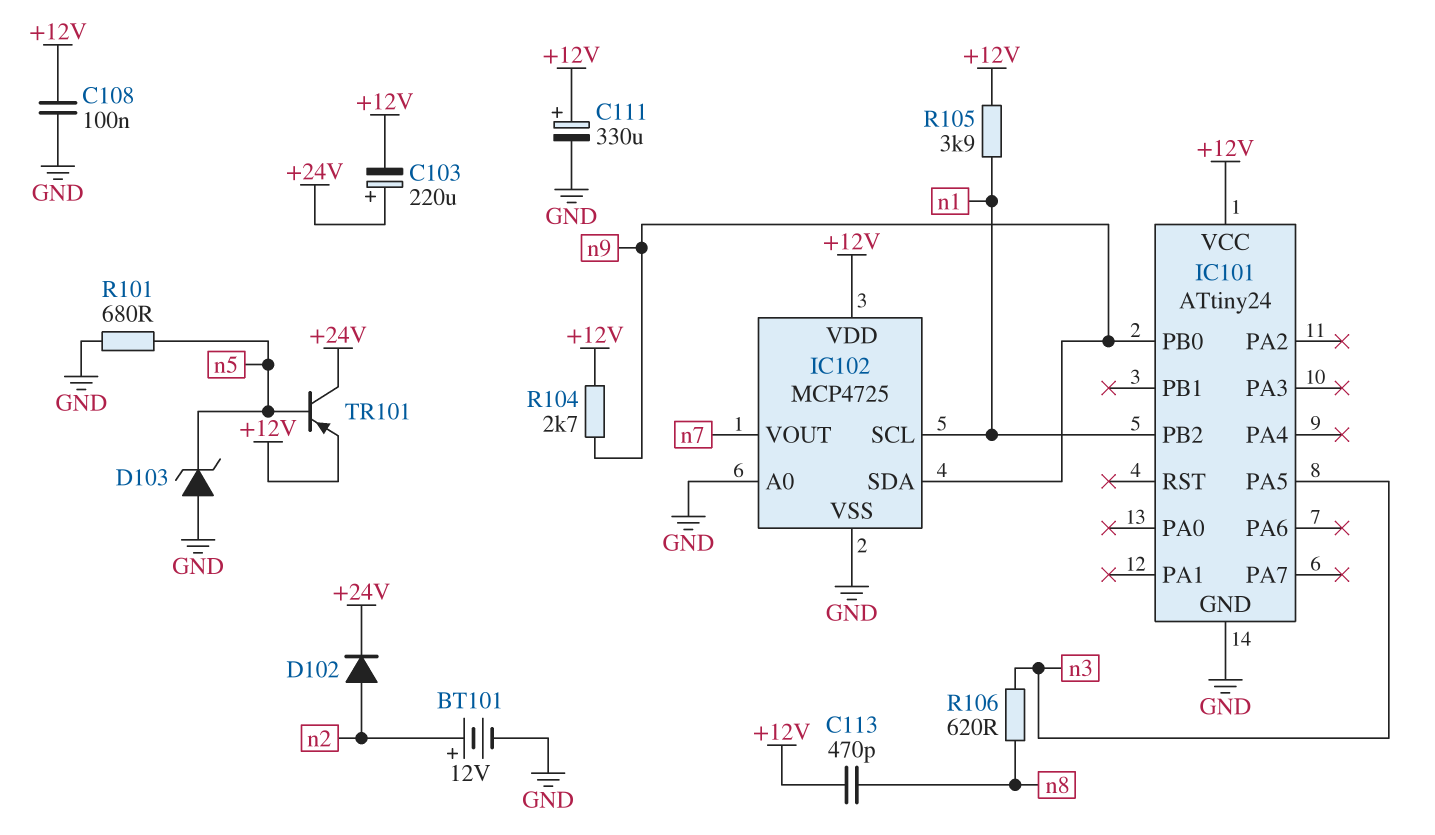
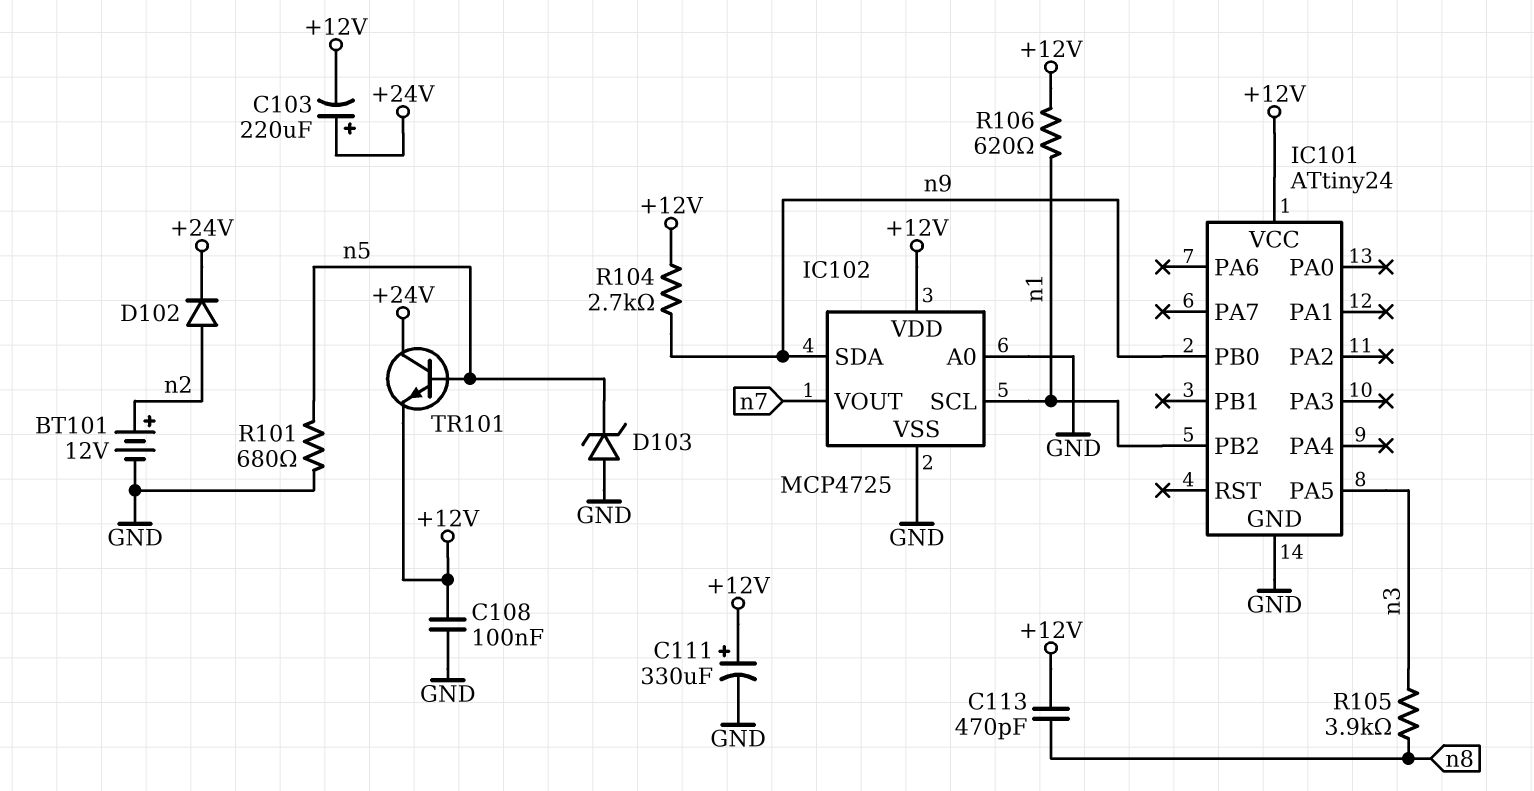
R105: 3.9k (+12V, n1) -> 3.9k (n3, n8)
R106: 620 (n3, n8) -> 620 (+12V, n1)
TR101: PNP (B n5, C +24V, E +12V) -> NPN (B n5, C +24V, E +12V)

